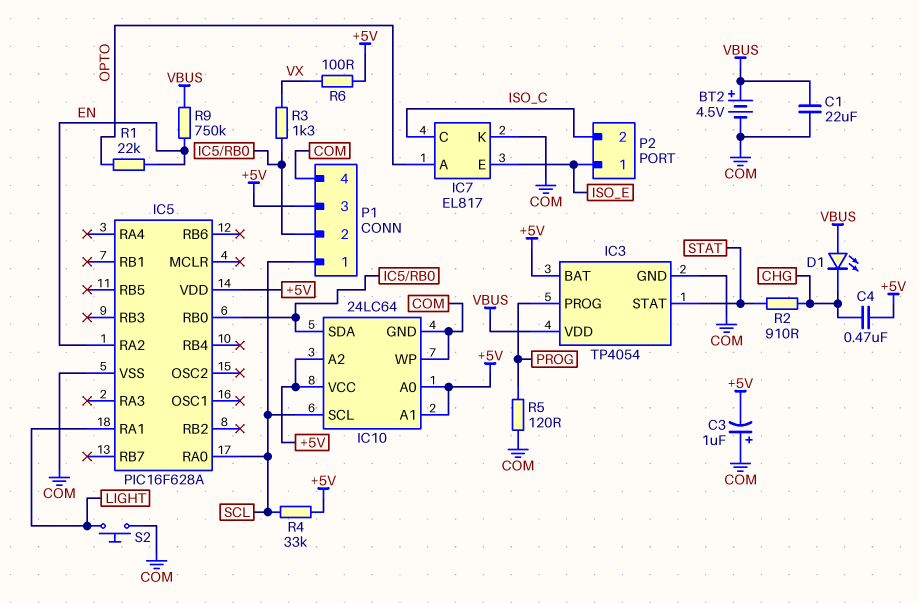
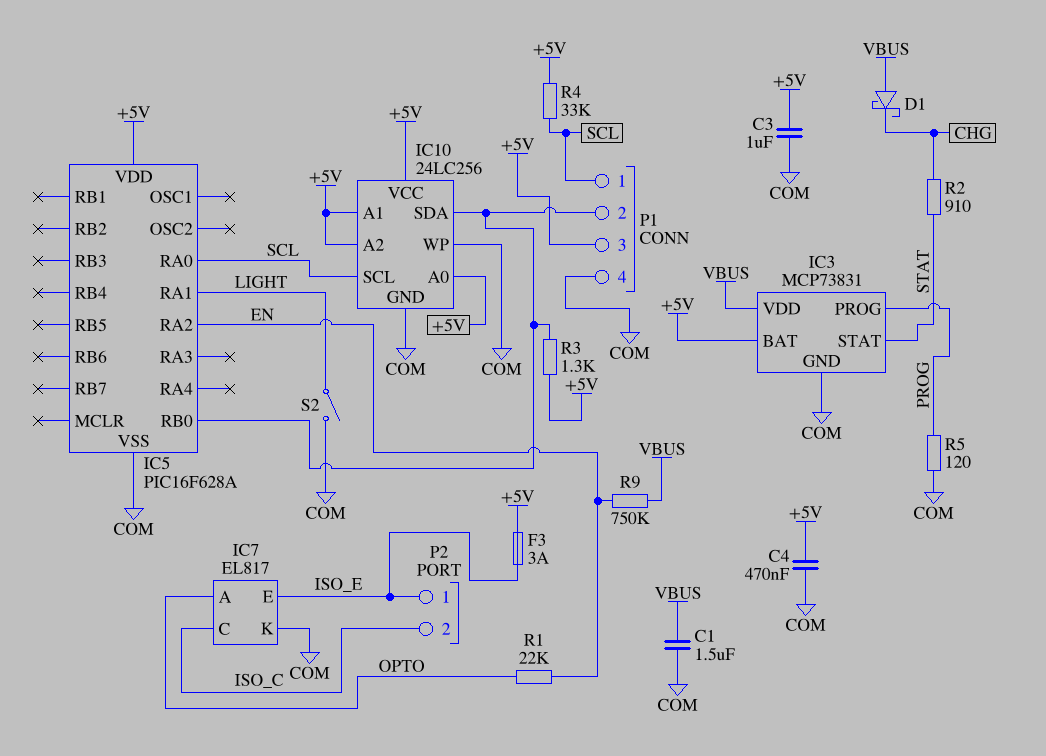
BT2: 4.5V (plus VBUS, minus COM) -> none
C1: 22uF (COM, VBUS) -> 1.5uF (COM, VBUS)
C3: 1uF (plus COM, minus +5V) -> 1uF (+5V, COM)
C4: 470nF (+5V, CHG) -> 470nF (+5V, COM)
D1: LED (A VBUS, K CHG) -> schottky (A VBUS, K CHG)
F3: none -> 3A (+5V, ISO_E)
IC3: TP4054 -> MCP73831
IC10: 24LC64 -> 24LC256
R3: 1.3k (IC5/RB0, VX) -> 1.3k (+5V, IC5/RB0)
R6: 100 (+5V, VX) -> none
S2: button (COM, LIGHT) -> switch (COM, LIGHT)

